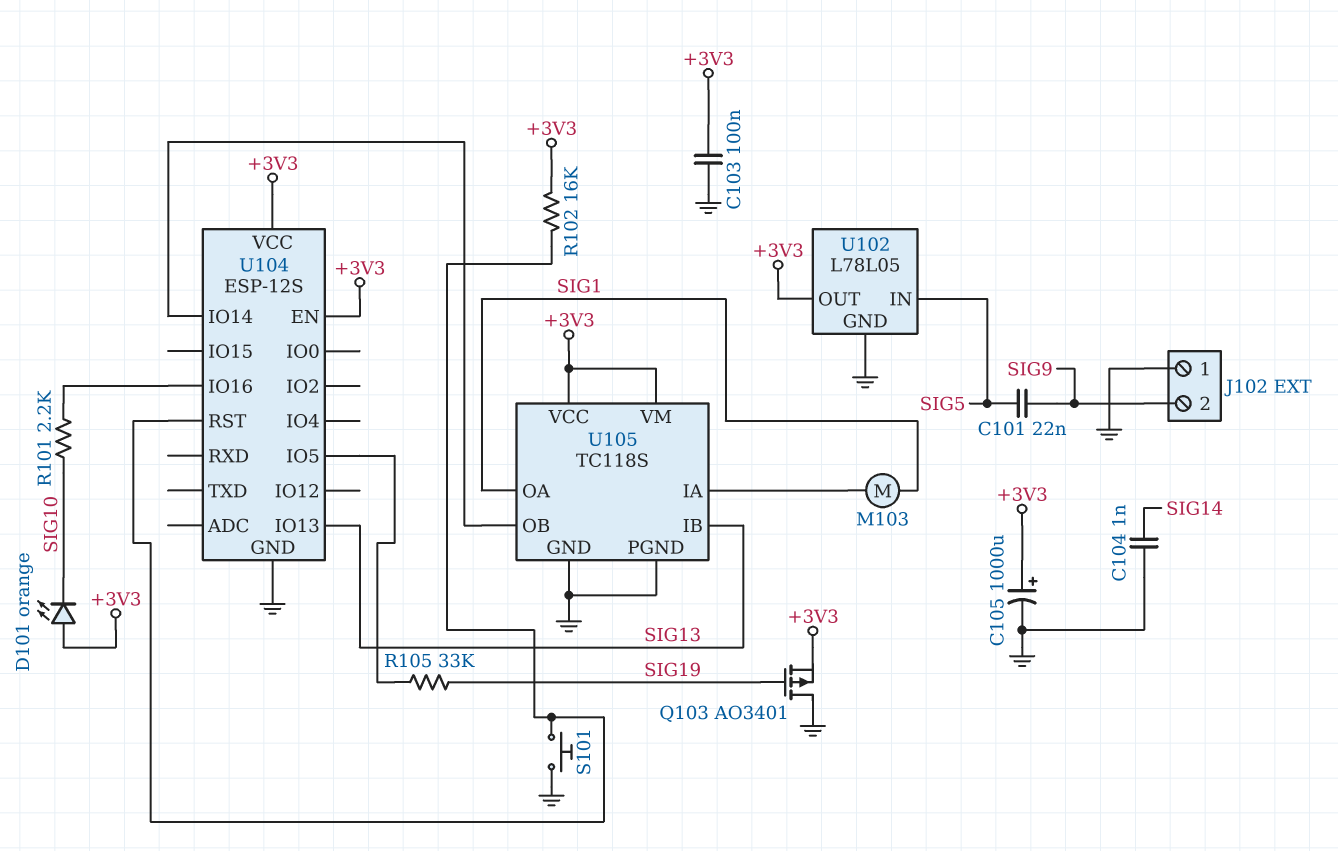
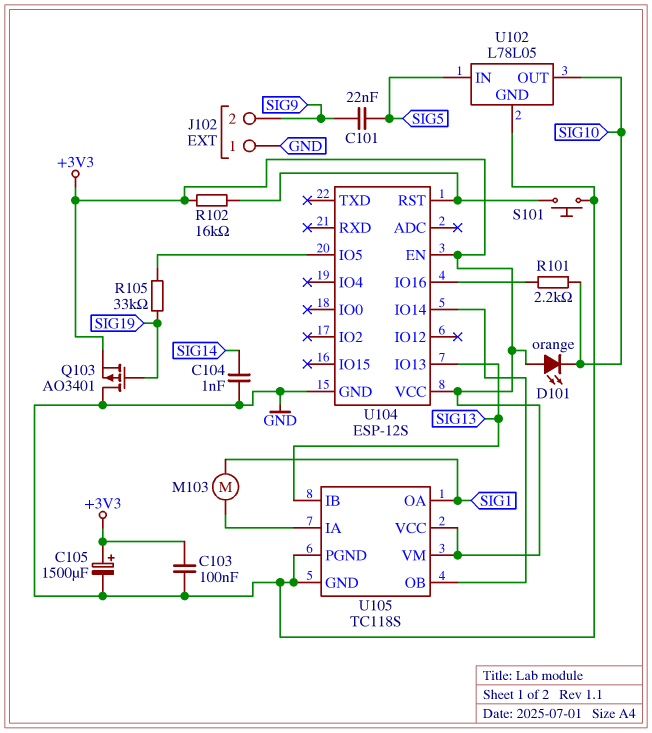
C105: 1000uF (plus +3V3, minus GND) -> 1500uF (plus +3V3, minus GND)
U102 pin OUT: +3V3 -> SIG10

